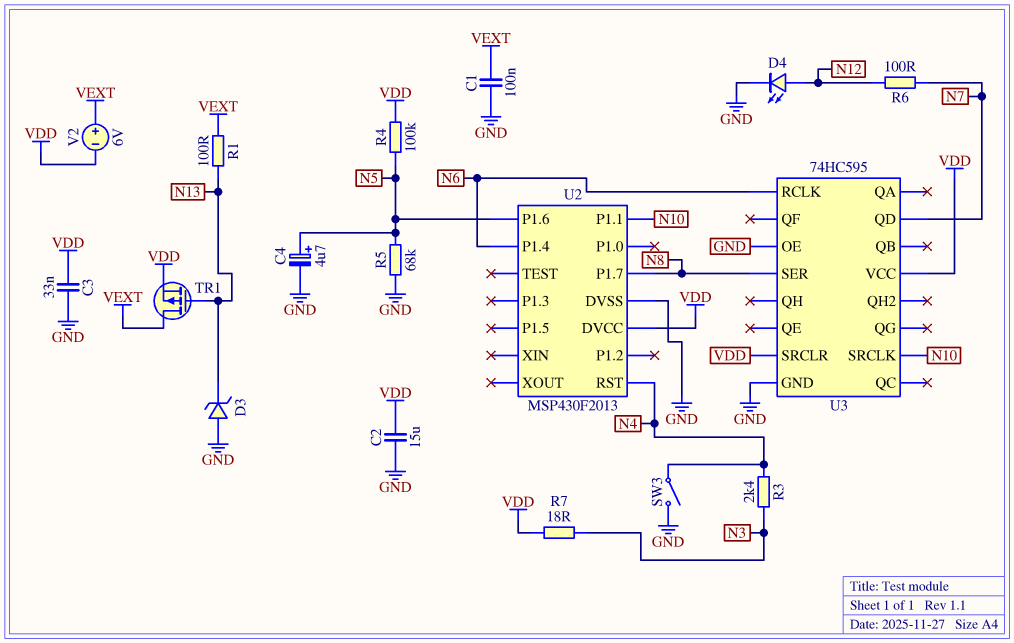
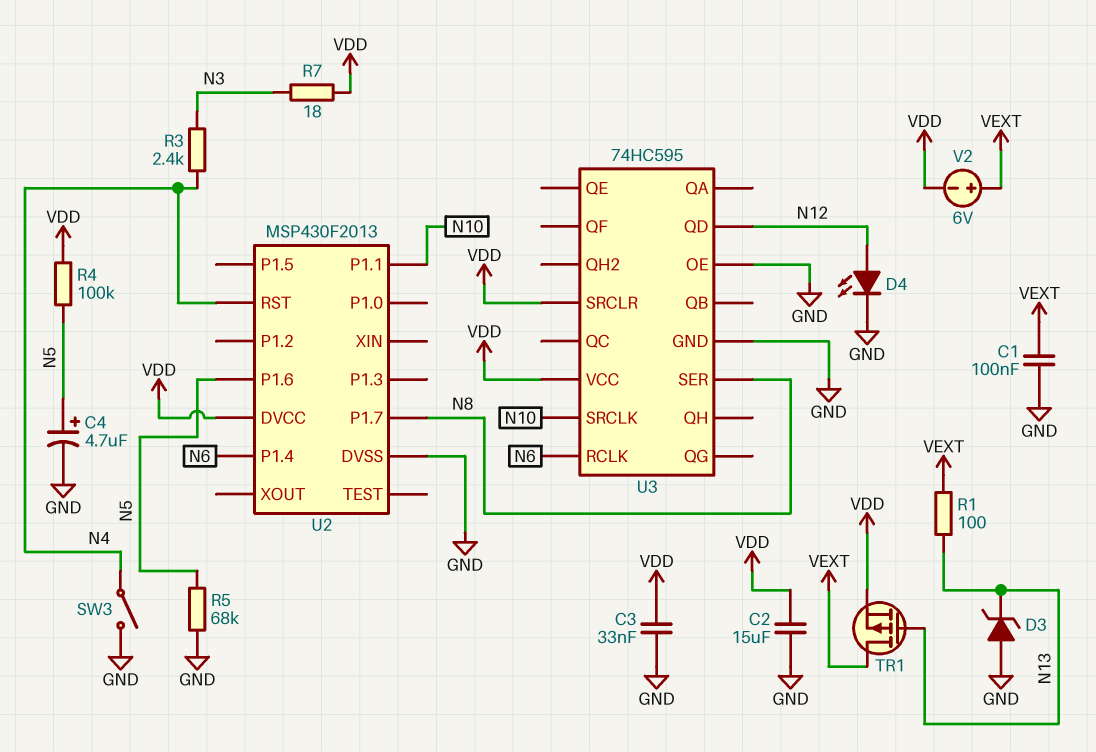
R6: 100 (N7, N12) -> none
U3 pin QD: N7 -> N12

